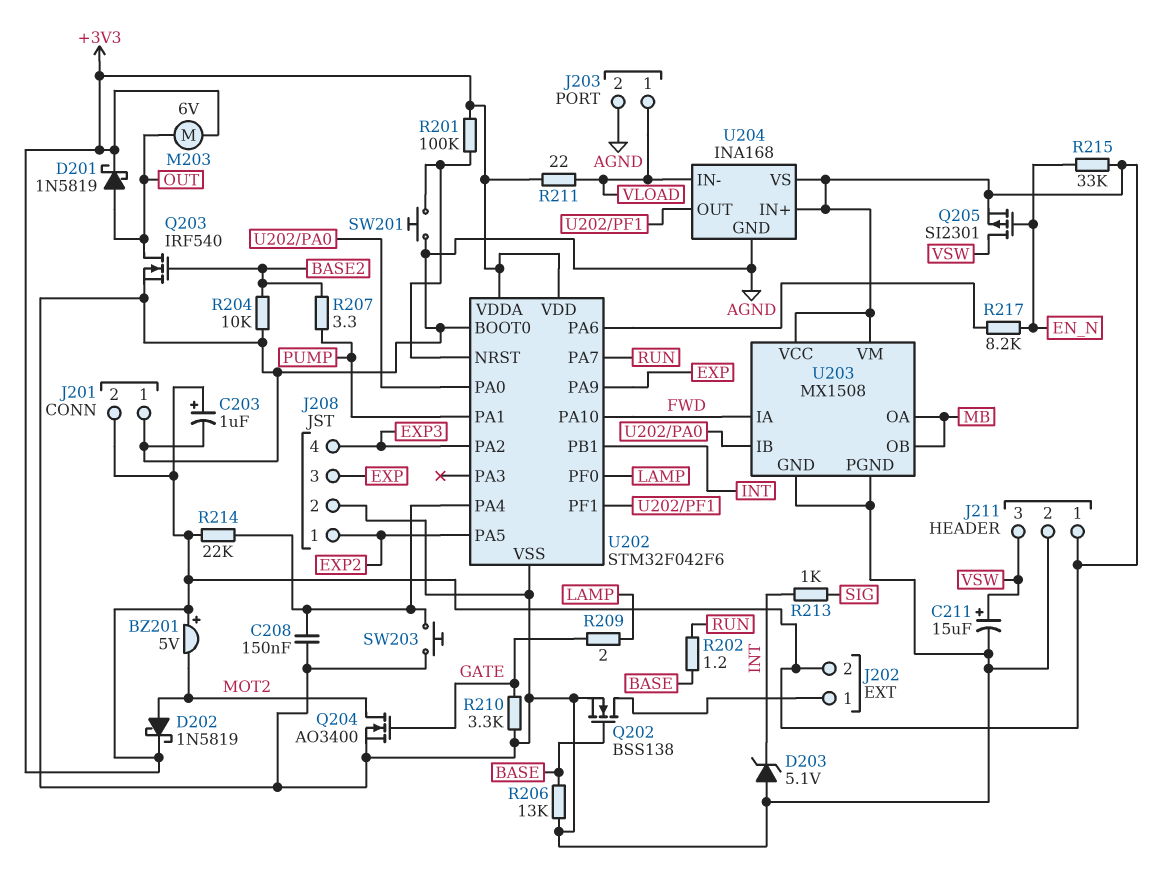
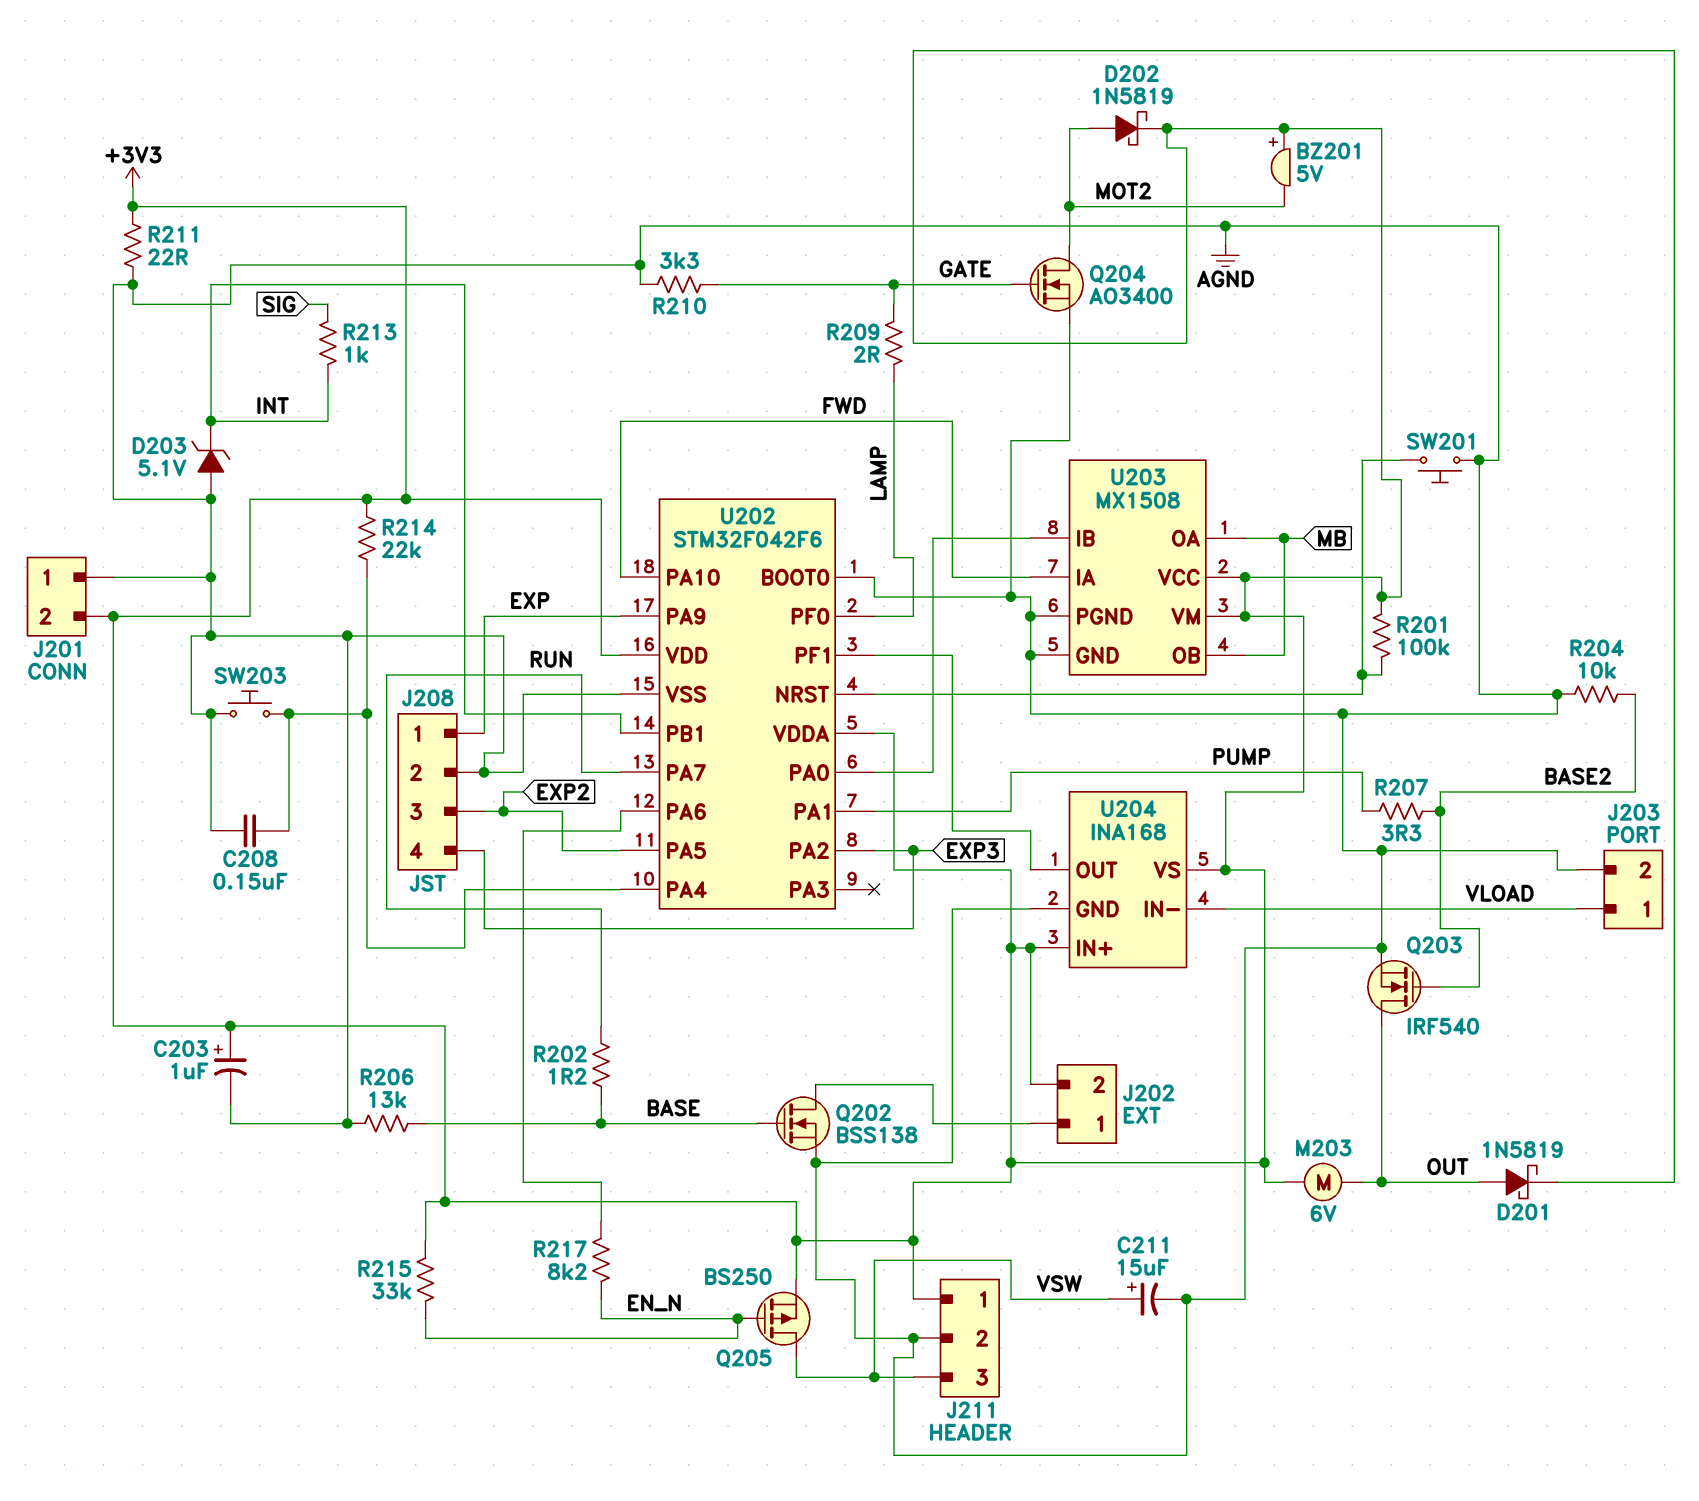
J208 pin 1: EXP2 -> EXP
J208 pin 3: EXP -> EXP2
Q205: PMOS SI2301 (G EN_N, D VSW, S +3V3) -> PMOS BS250 (G EN_N, D VSW, S +3V3)
R211: 22 (+3V3, VLOAD) -> 22 (+3V3, AGND)

